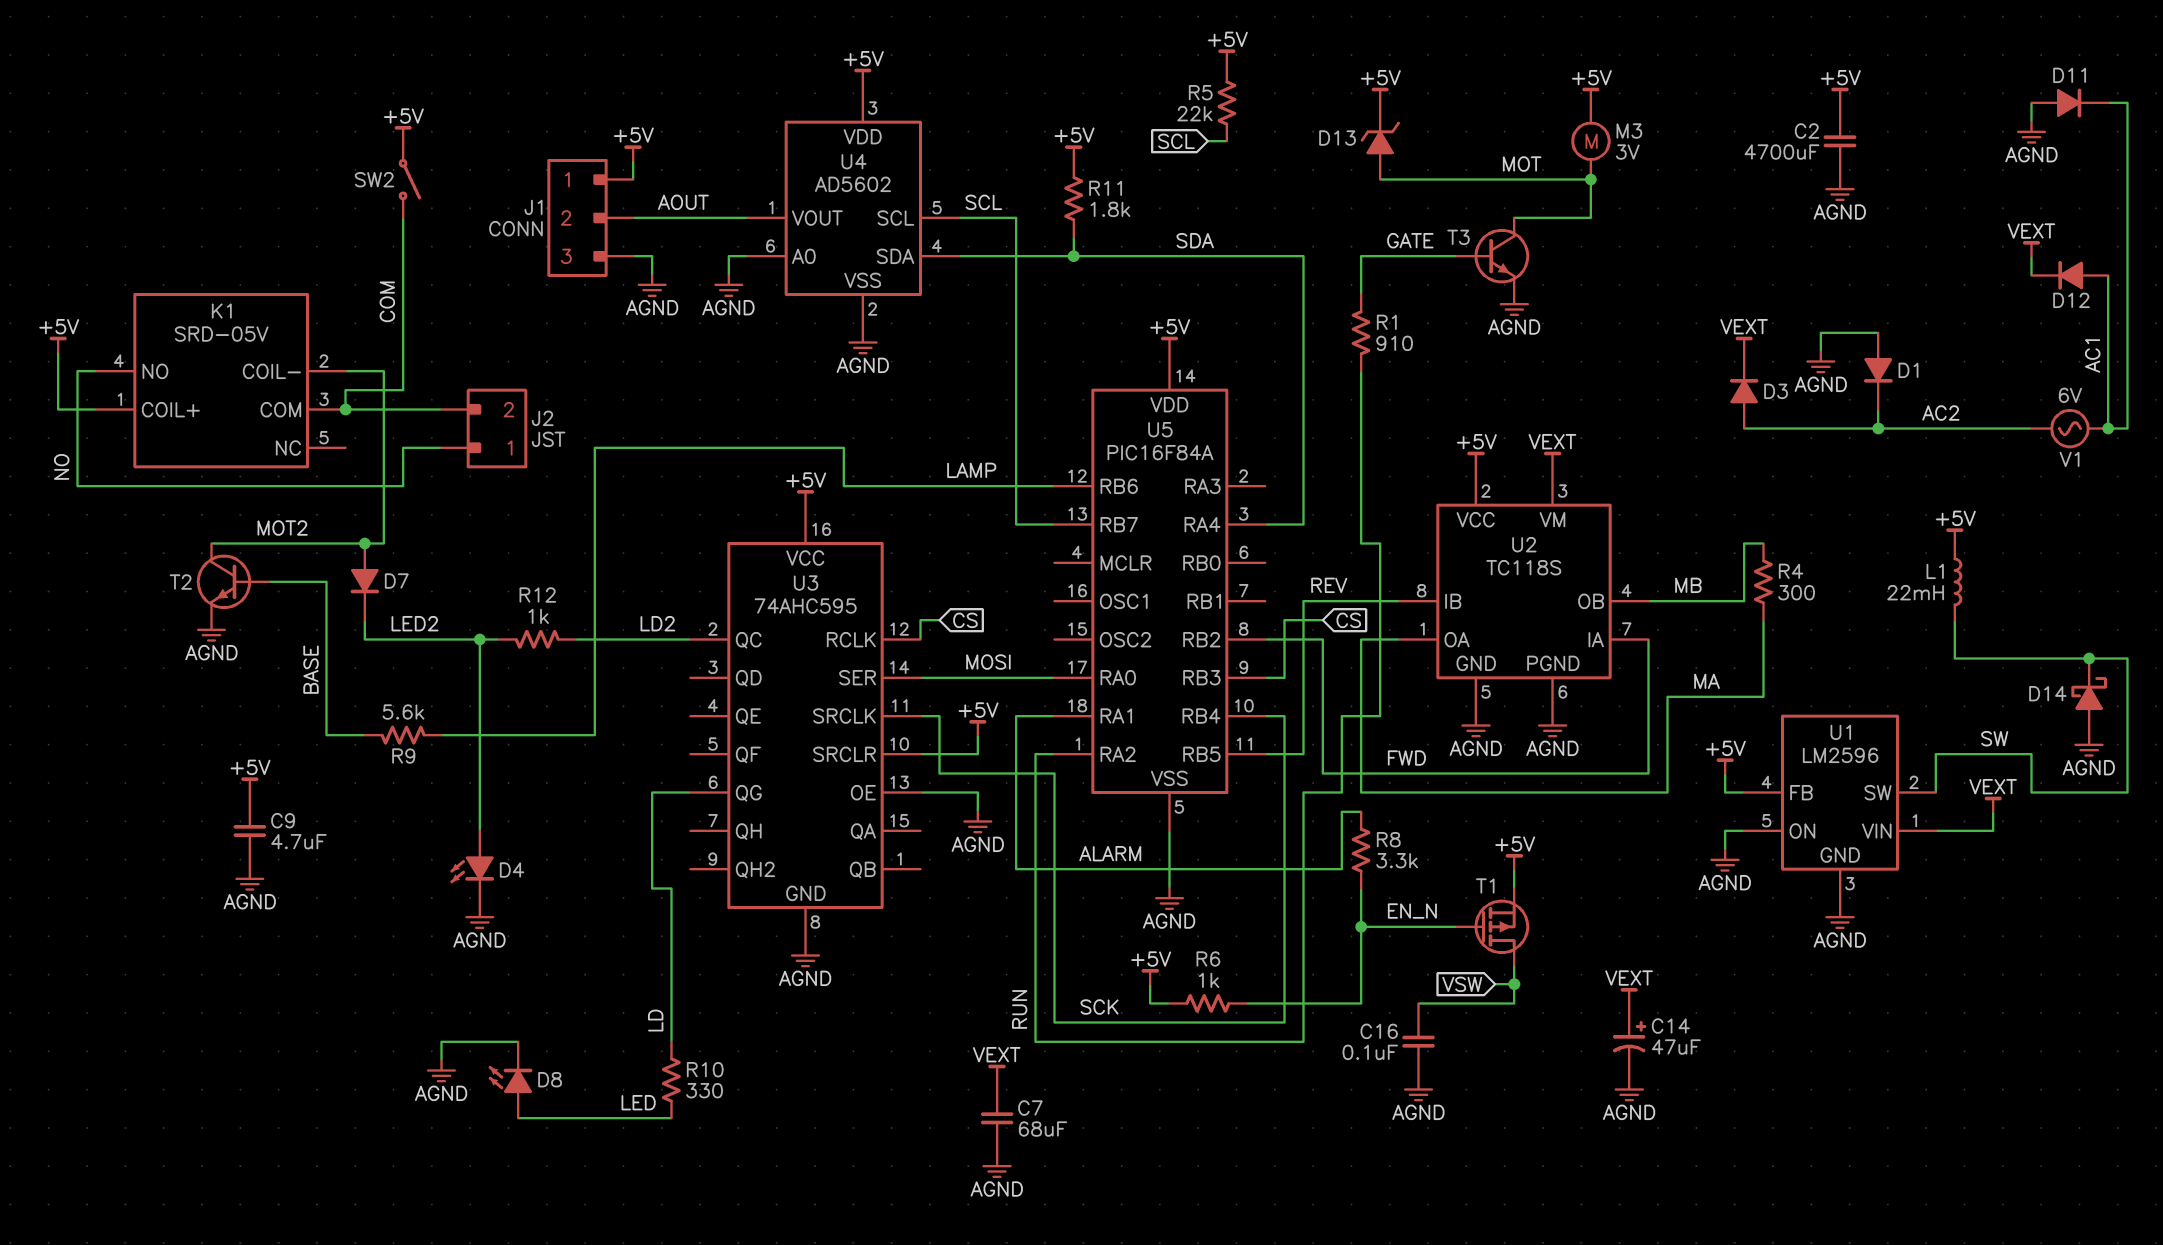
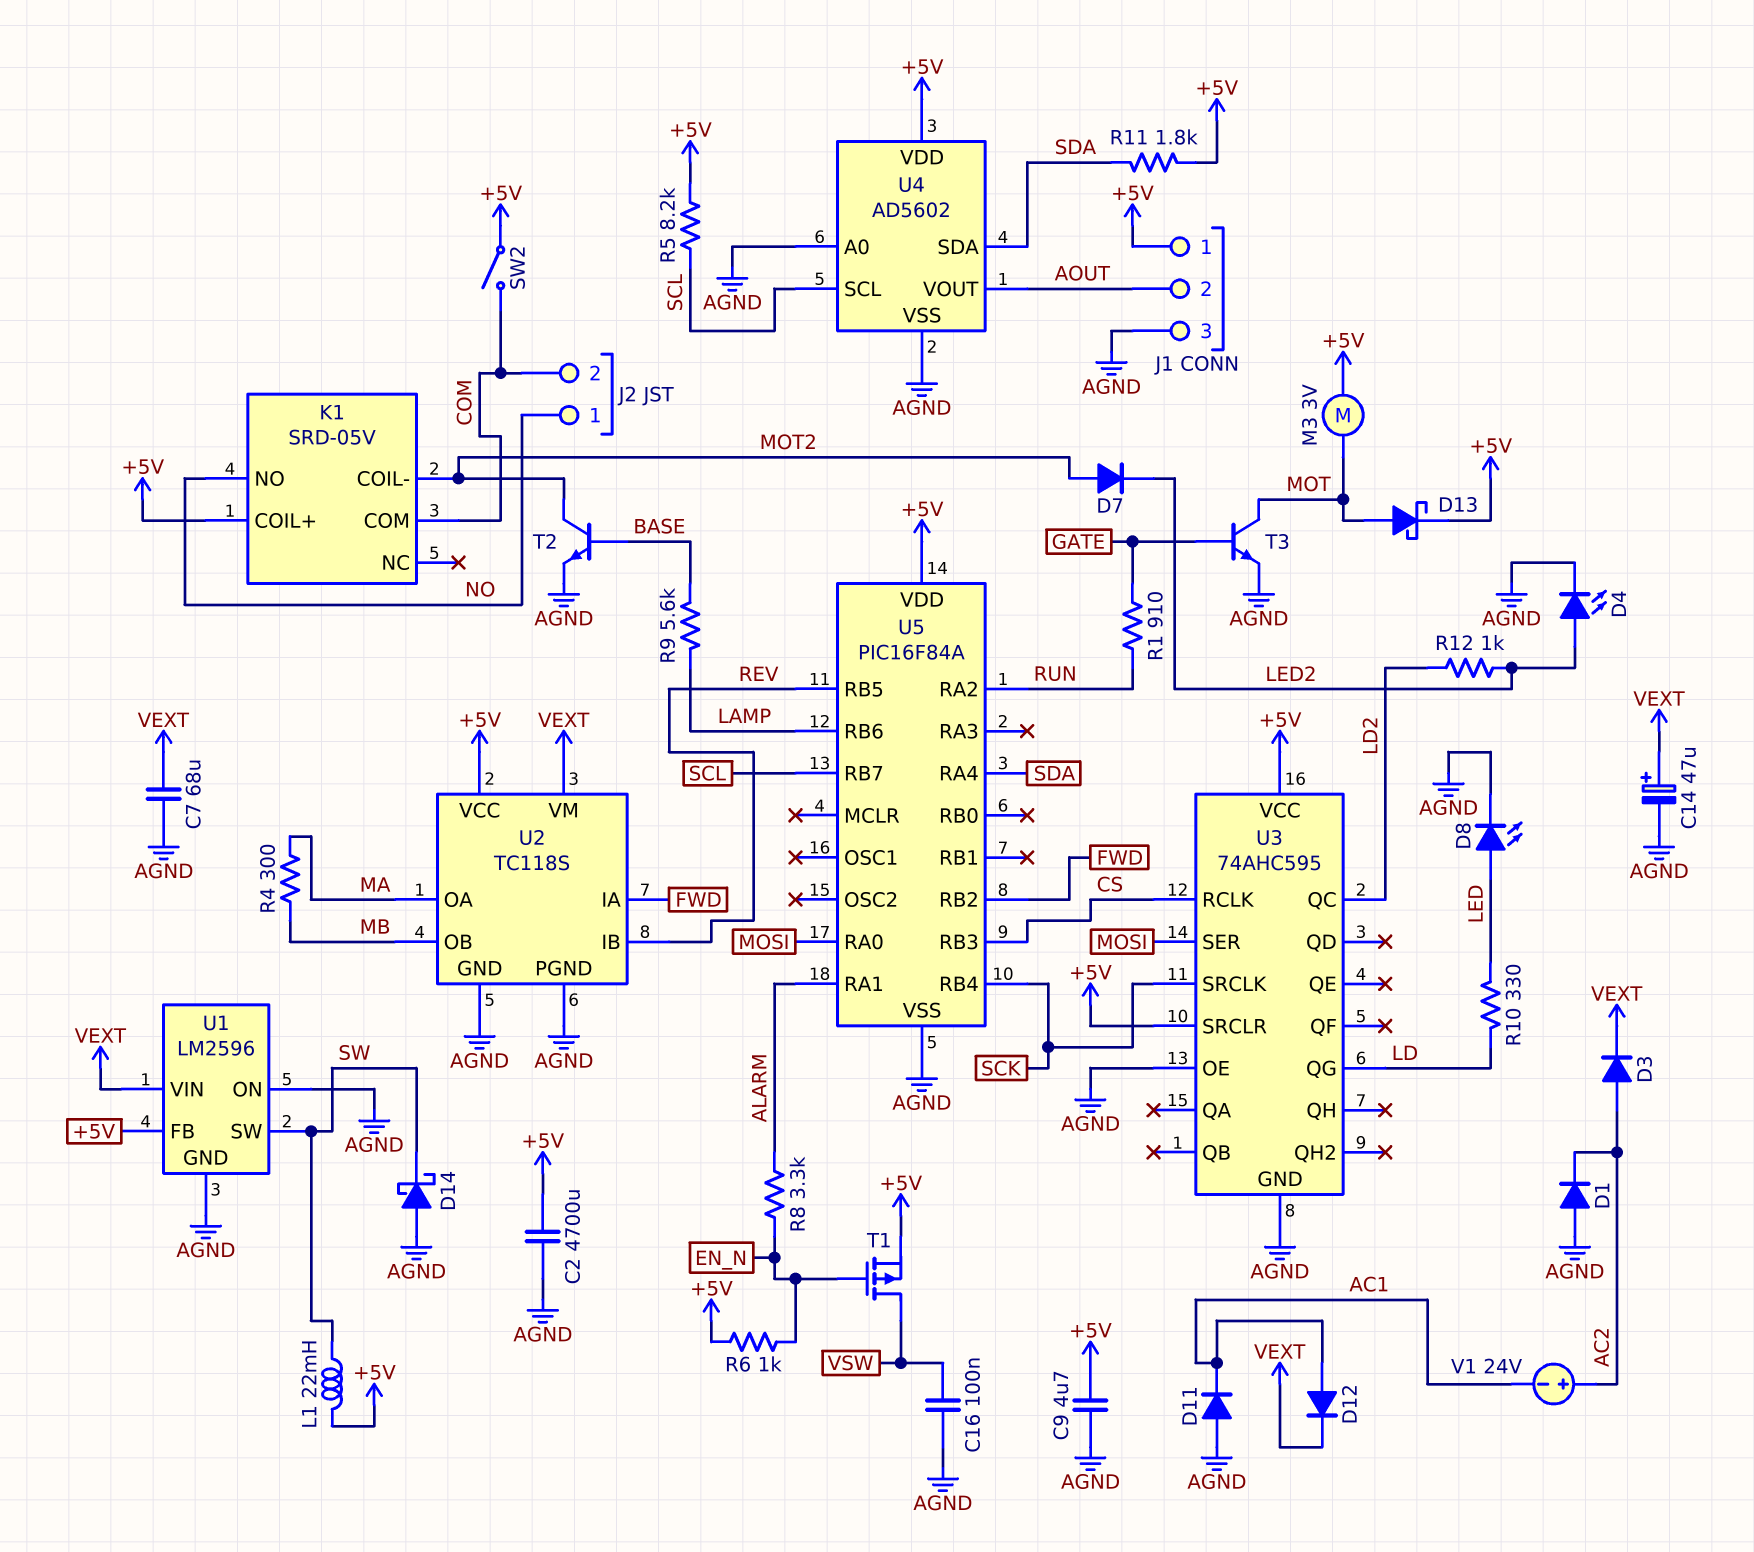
D13: zener (A MOT, K +5V) -> schottky (A MOT, K +5V)
R5: 22k (+5V, SCL) -> 8.2k (+5V, SCL)
V1: AC 6V (AC1, AC2) -> 24V (plus AC2, minus AC1)

